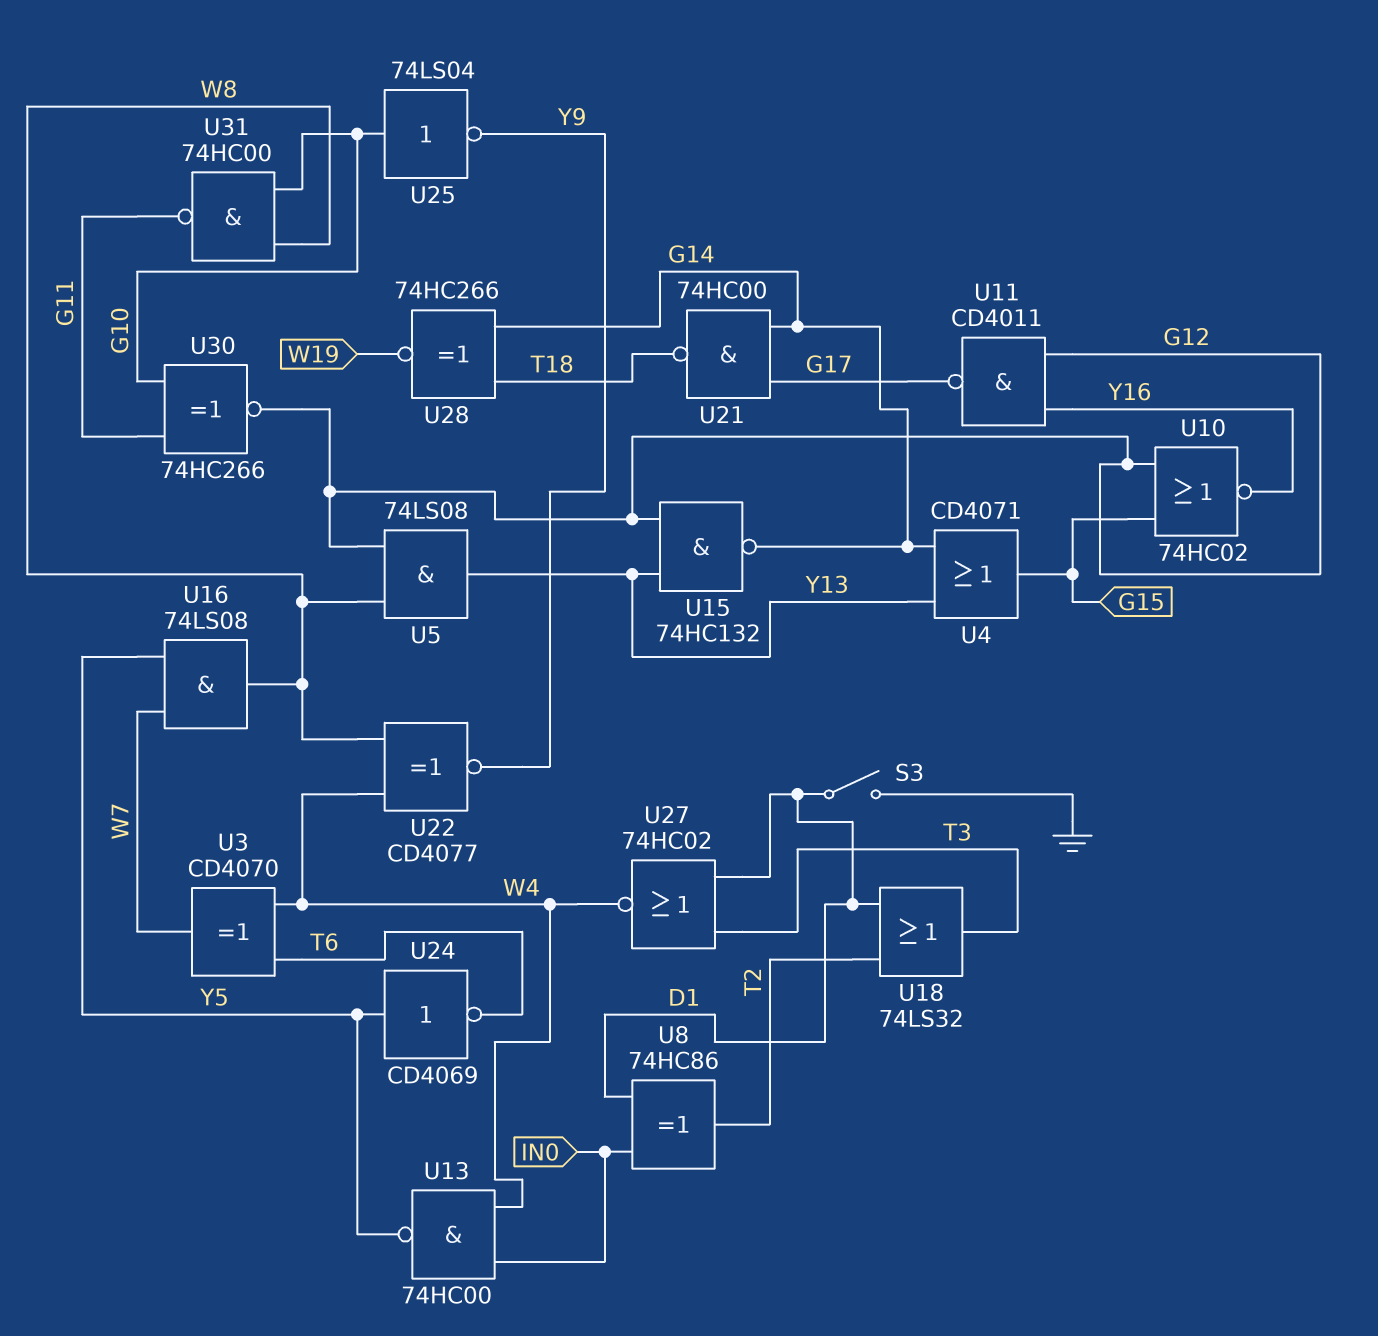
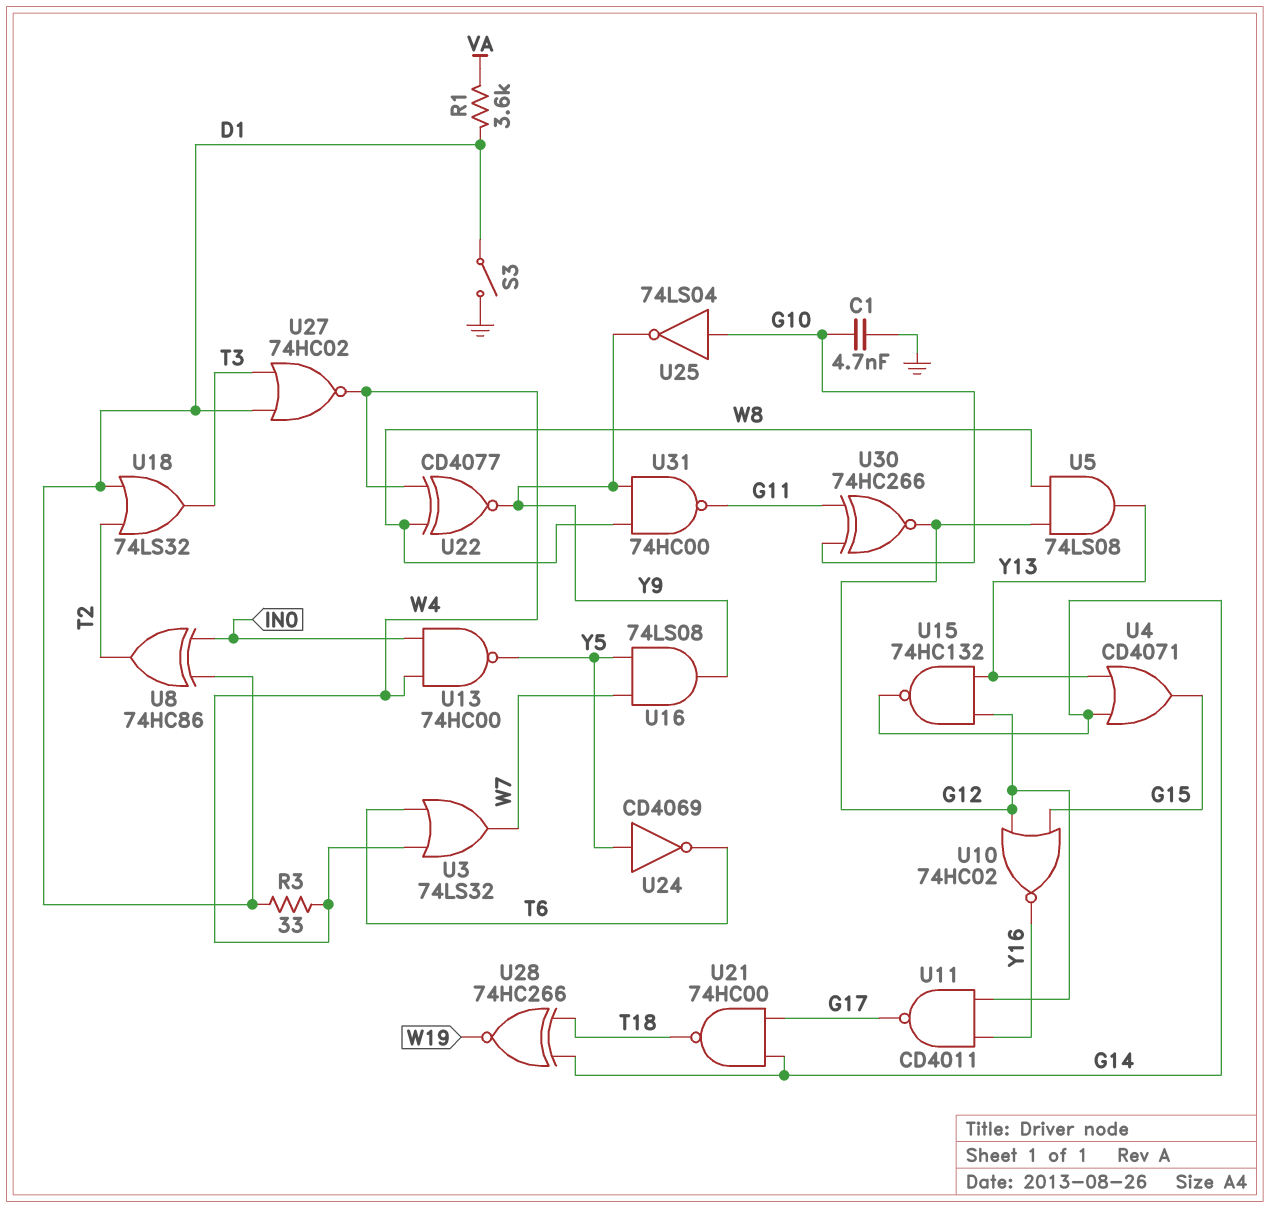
C1: none -> 4.7nF (G10, GND)
R1: none -> 3.6k (D1, VA)
R3: none -> 33 (D1, W4)
U3: XOR CD4070 (in T6, in W4, out W7) -> OR 74LS32 (in T6, in W4, out W7)
U16: AND 74LS08 (in W7, in Y5, out W8) -> AND 74LS08 (in W7, in Y5, out Y9)
U31: NAND 74HC00 (in G10, in W8, out G11) -> NAND 74HC00 (in W8, in Y9, out G11)

